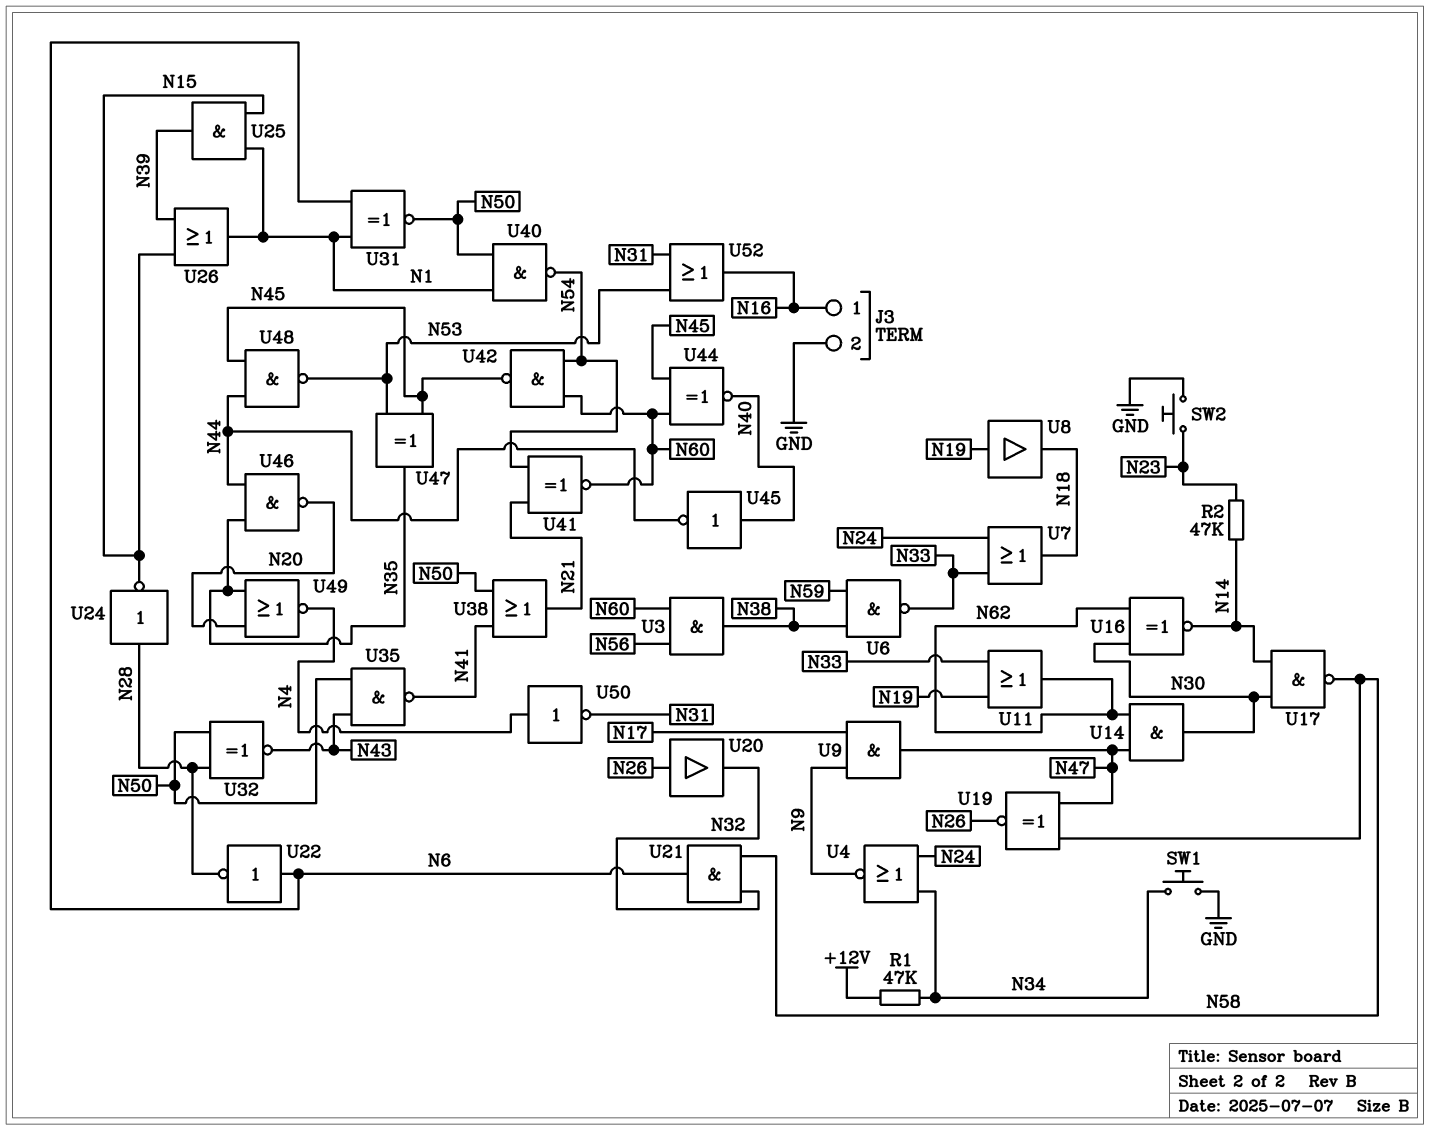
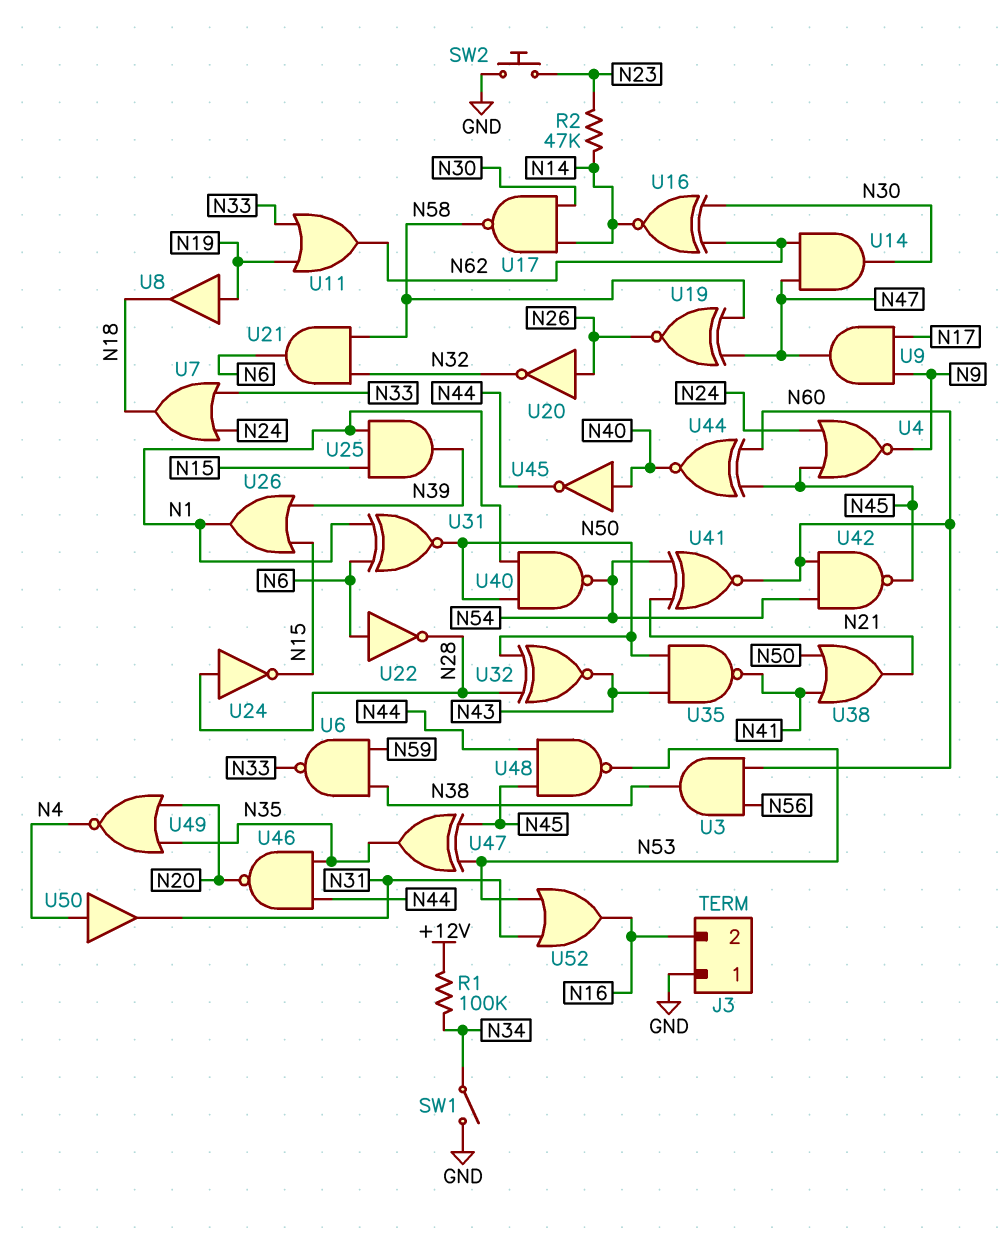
J3 pin 1: N16 -> GND
J3 pin 2: GND -> N16
R1: 47k (+12V, N34) -> 100k (+12V, N34)
SW1: button (GND, N34) -> switch (GND, N34)
U4: NOR (in N24, in N34, out N9) -> NOR (in N24, in N45, out N9)
U20: buffer (in N26, out N32) -> NOT (in N26, out N32)
U50: NOT (in N4, out N31) -> buffer (in N4, out N31)

